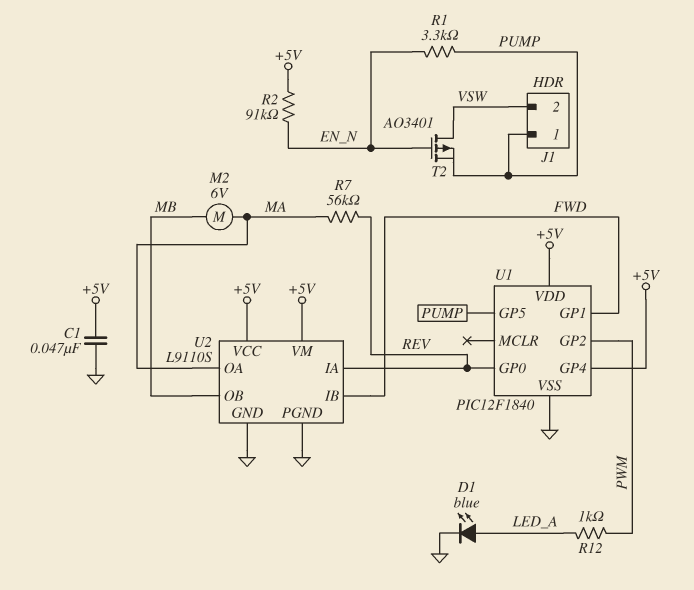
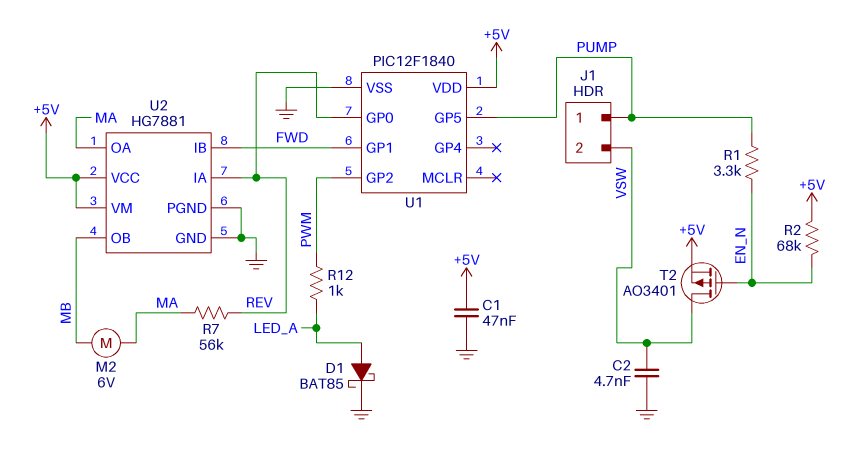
C2: none -> 4.7nF (GND, VSW)
D1: LED blue (A LED_A, K GND) -> schottky BAT85 (A LED_A, K GND)
R2: 91k (+5V, EN_N) -> 68k (+5V, EN_N)
T2: PMOS AO3401 (G EN_N, D VSW, S PUMP) -> PMOS AO3401 (G EN_N, D VSW, S +5V)
U1 pin GP4: +5V -> none
U2: L9110S -> HG7881

